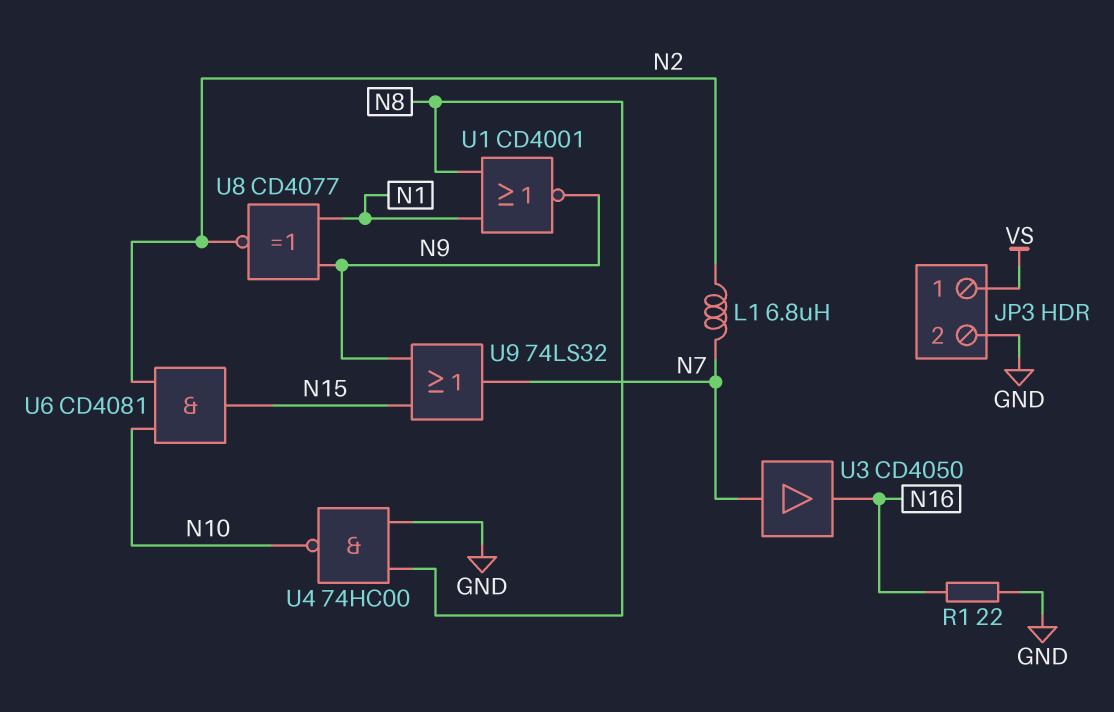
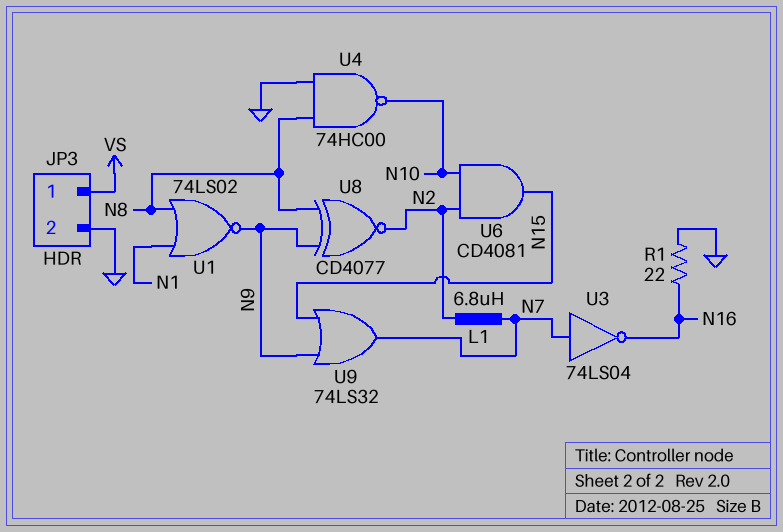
U1: NOR CD4001 (in N1, in N8, out N9) -> NOR 74LS02 (in N1, in N8, out N9)
U3: buffer CD4050 (in N7, out N16) -> NOT 74LS04 (in N7, out N16)
U8: XNOR CD4077 (in N1, in N9, out N2) -> XNOR CD4077 (in N8, in N9, out N2)

